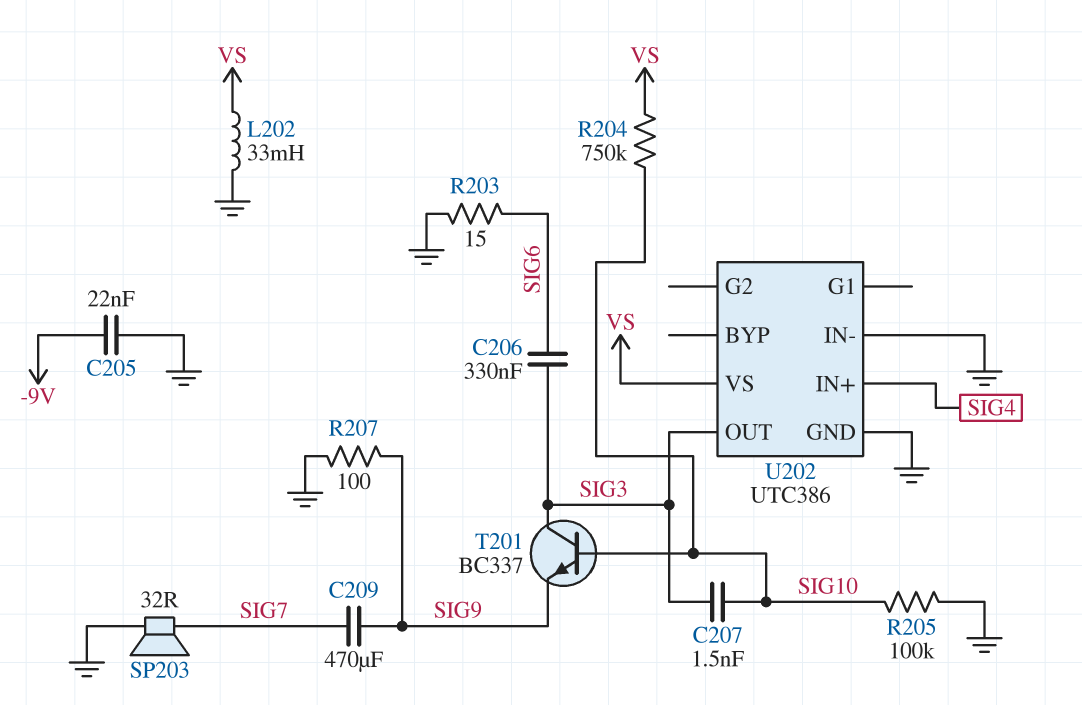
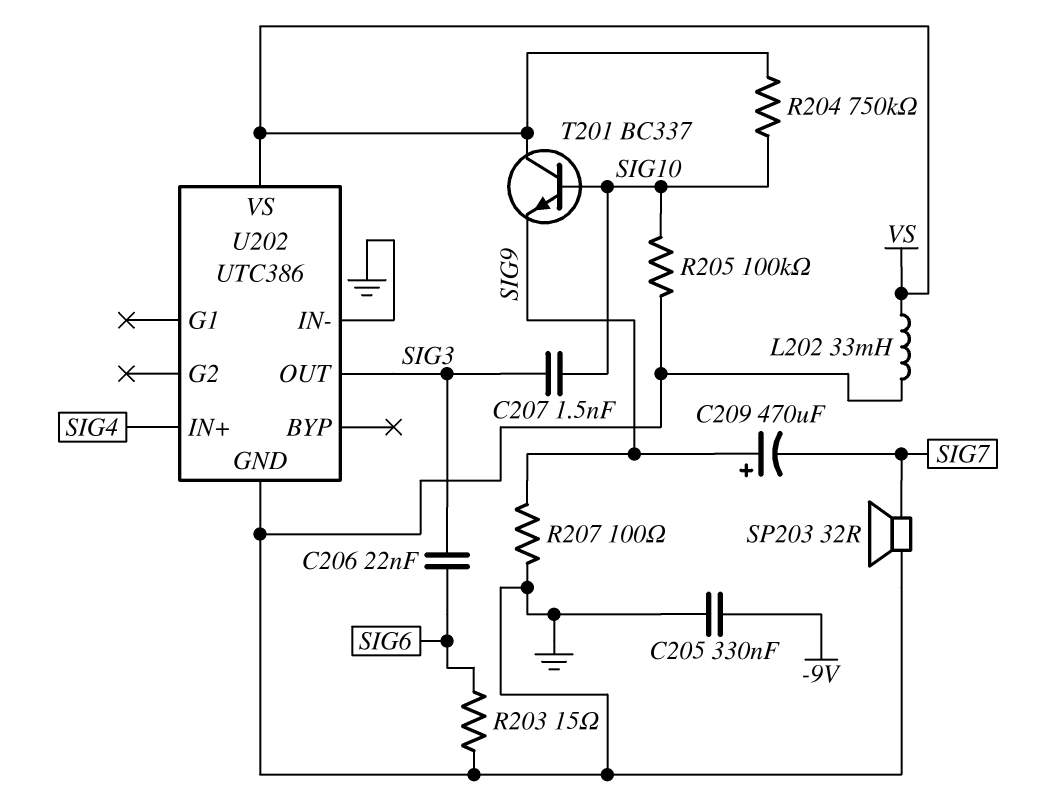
C205: 22nF (-9V, GND) -> 330nF (-9V, GND)
C206: 330nF (SIG3, SIG6) -> 22nF (SIG3, SIG6)
C209: 470uF (SIG7, SIG9) -> 470uF (plus SIG9, minus SIG7)
T201: NPN BC337 (B SIG10, C SIG3, E SIG9) -> NPN BC337 (B SIG10, C VS, E SIG9)

